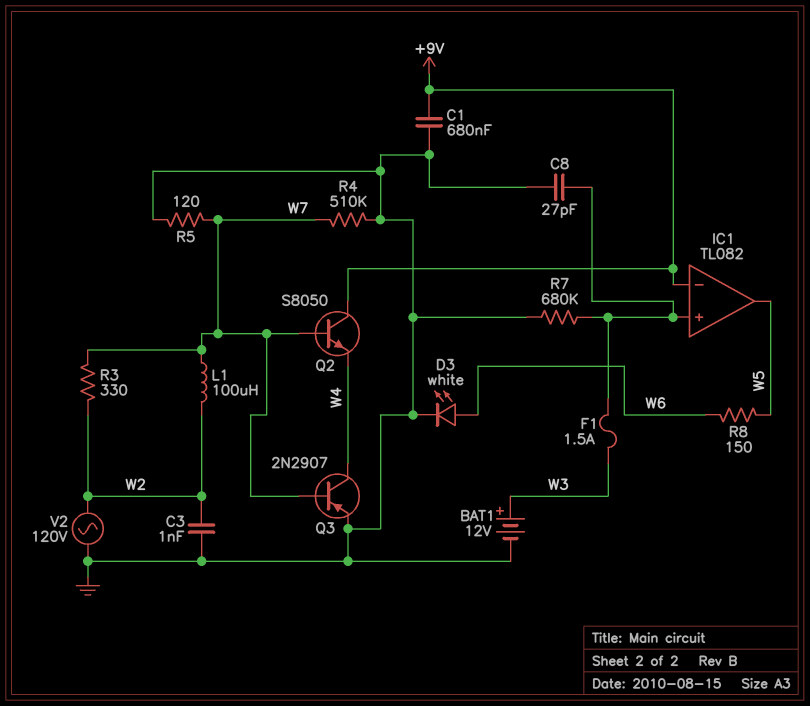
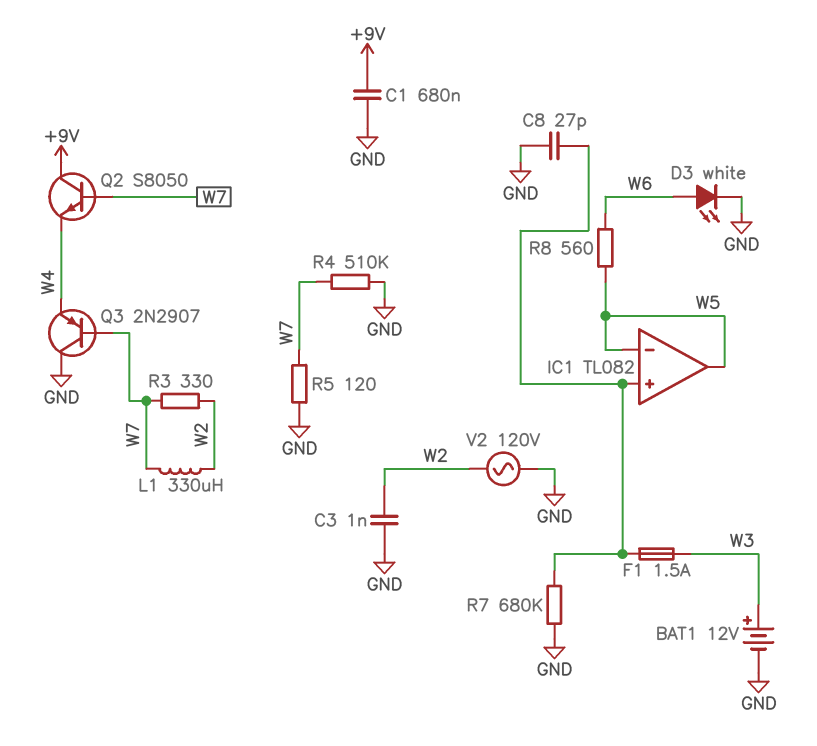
IC1 pin in-: +9V -> W5
L1: 100uH (W2, W7) -> 330uH (W2, W7)
Q3: PNP 2N2907 (B W7, C W4, E GND) -> PNP 2N2907 (B W7, C GND, E W4)
R8: 150 (W5, W6) -> 560 (W5, W6)

